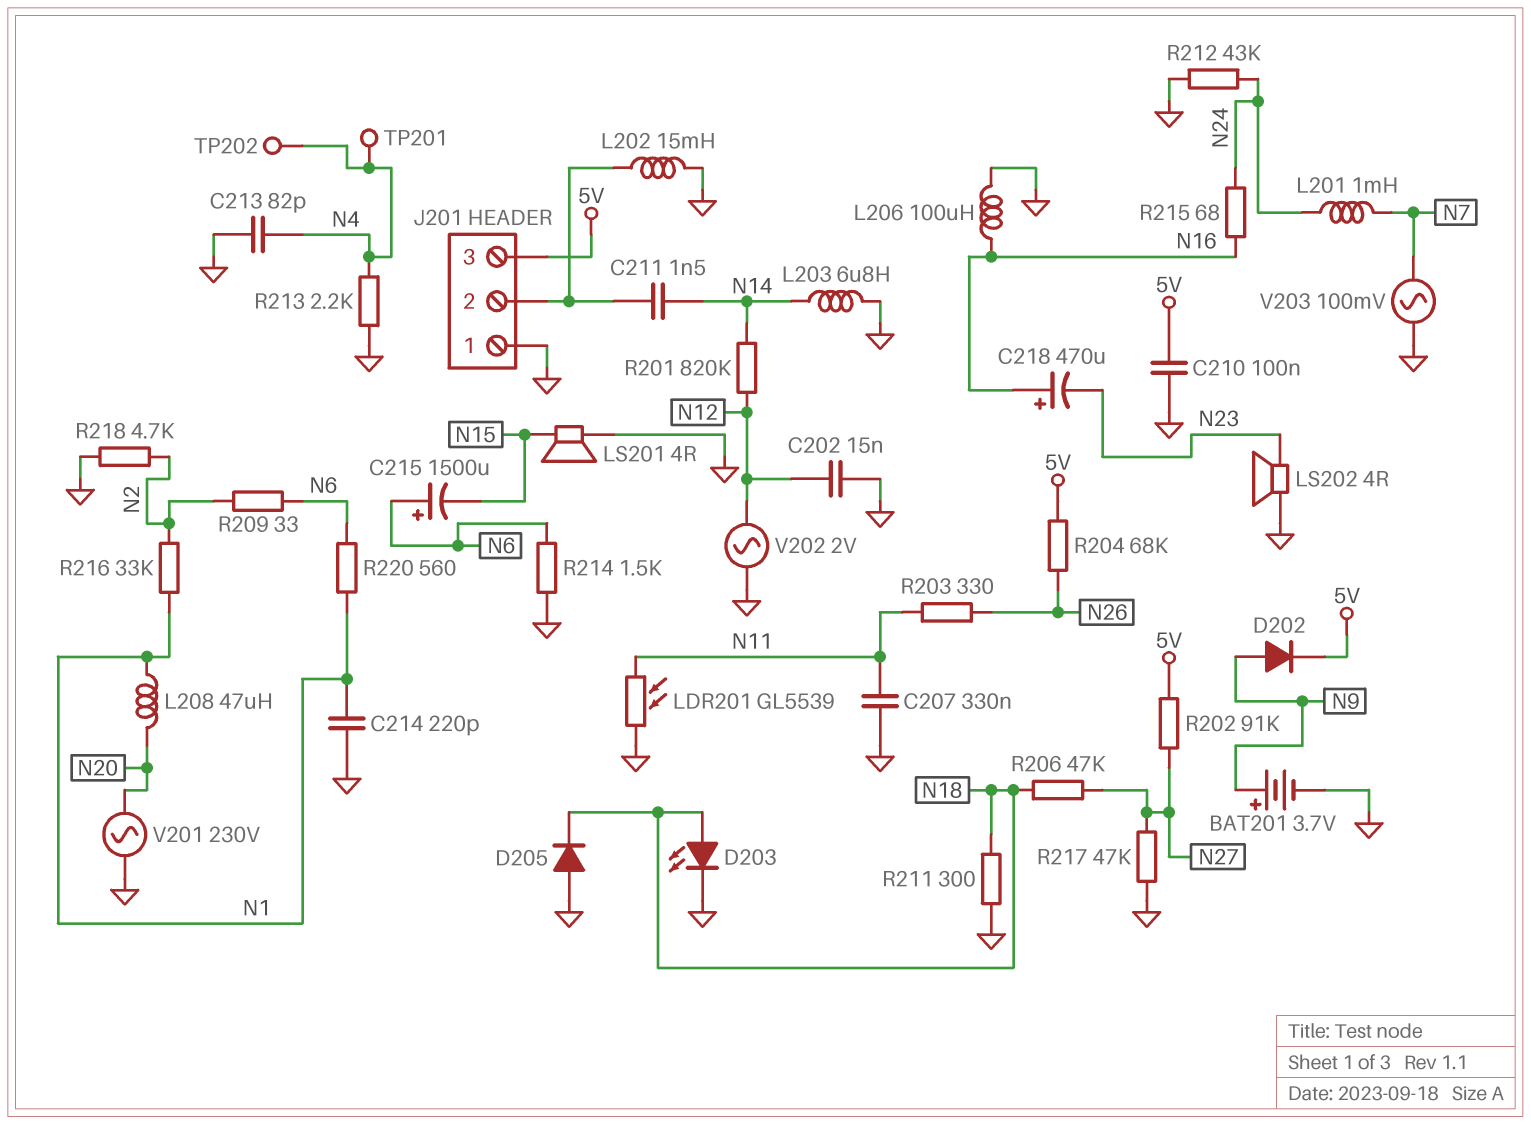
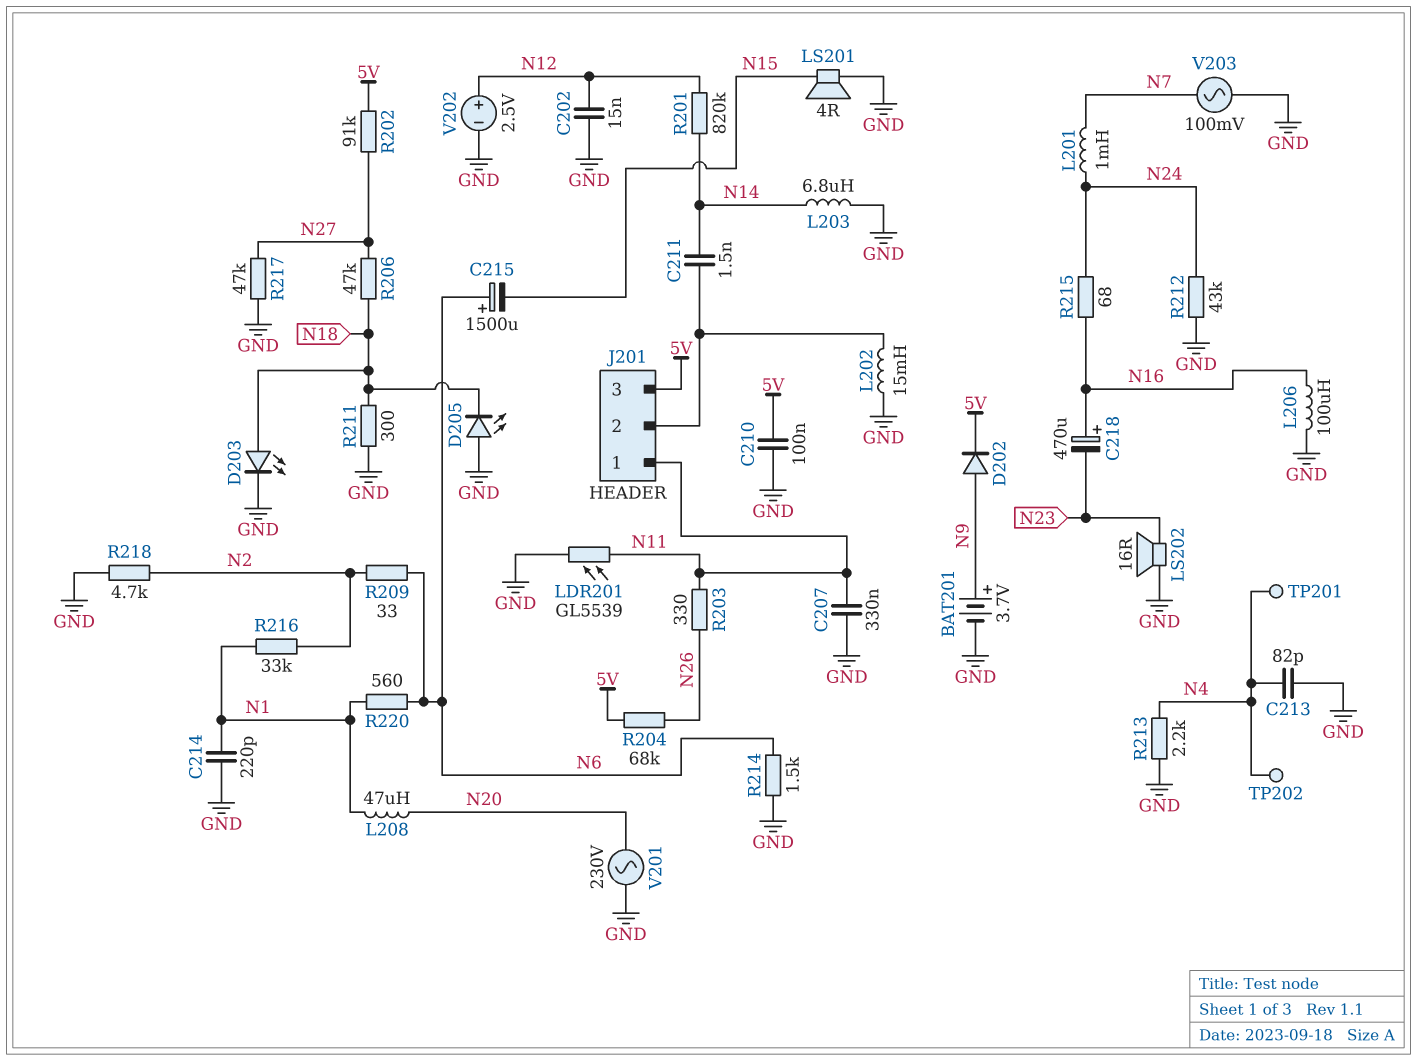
D205: diode (A GND, K N18) -> LED (A GND, K N18)
J201 pin 1: GND -> N11
LS202: speaker 4R (GND, N23) -> speaker 16R (GND, N23)
V202: AC 2V (GND, N12) -> 2.5V (plus N12, minus GND)

